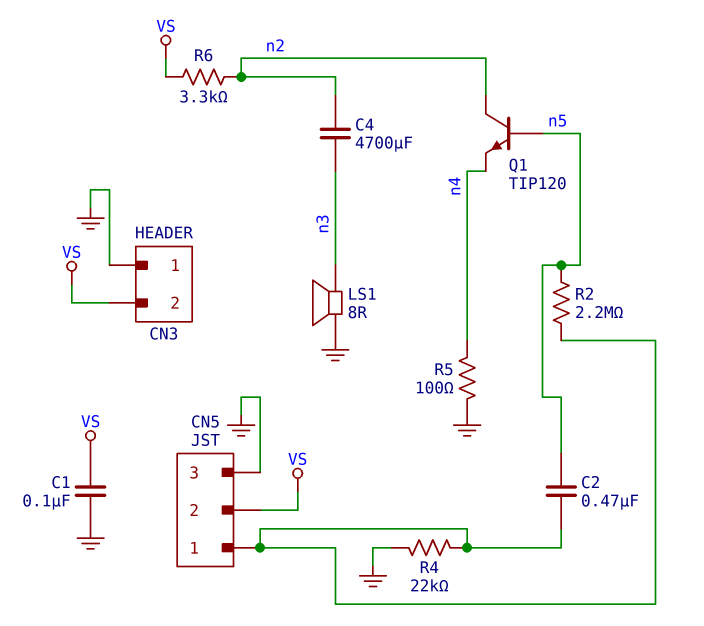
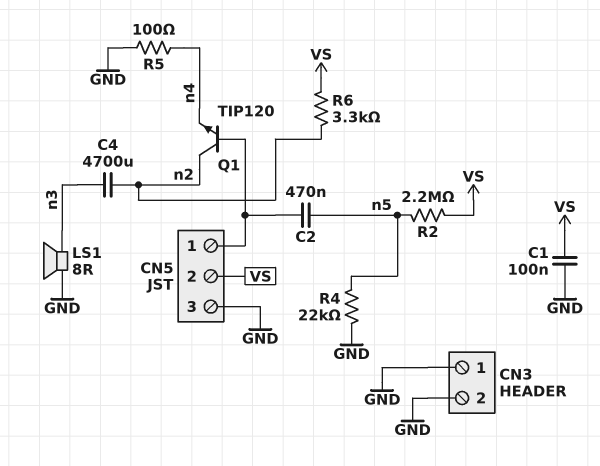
CN3 pin 2: VS -> GND
Q1: NPN TIP120 (B n5, C n2, E n4) -> NPN TIP120 (B CN5/1, C n2, E n4)
R2: 2.2M (CN5/1, n5) -> 2.2M (VS, n5)
R4: 22k (CN5/1, GND) -> 22k (GND, n5)

